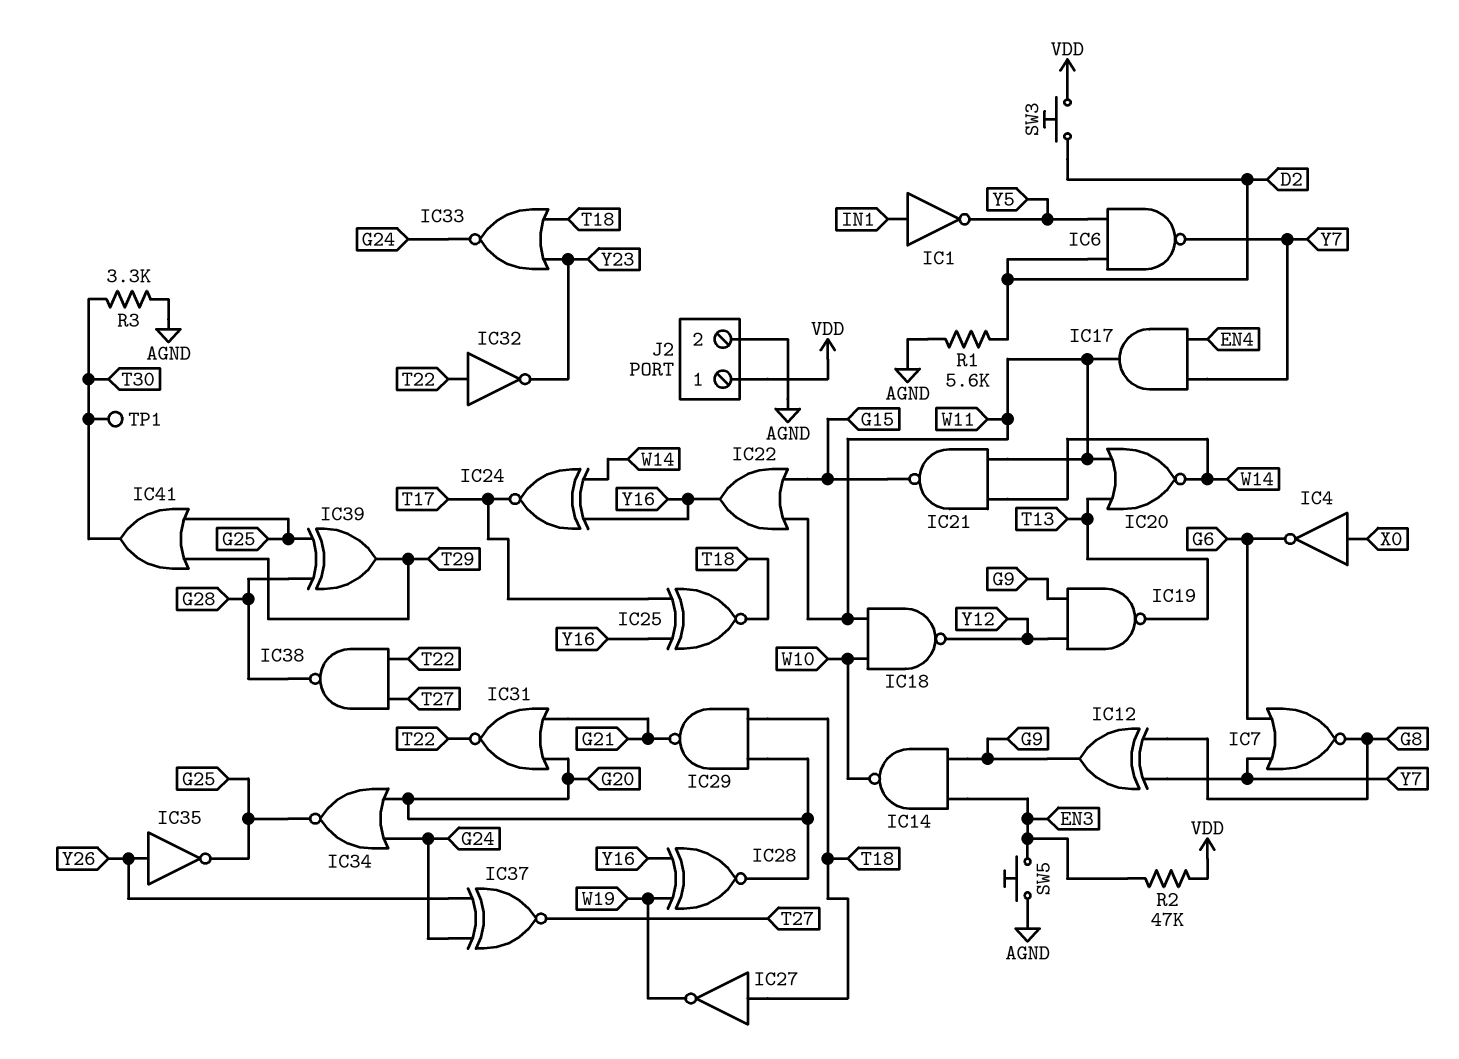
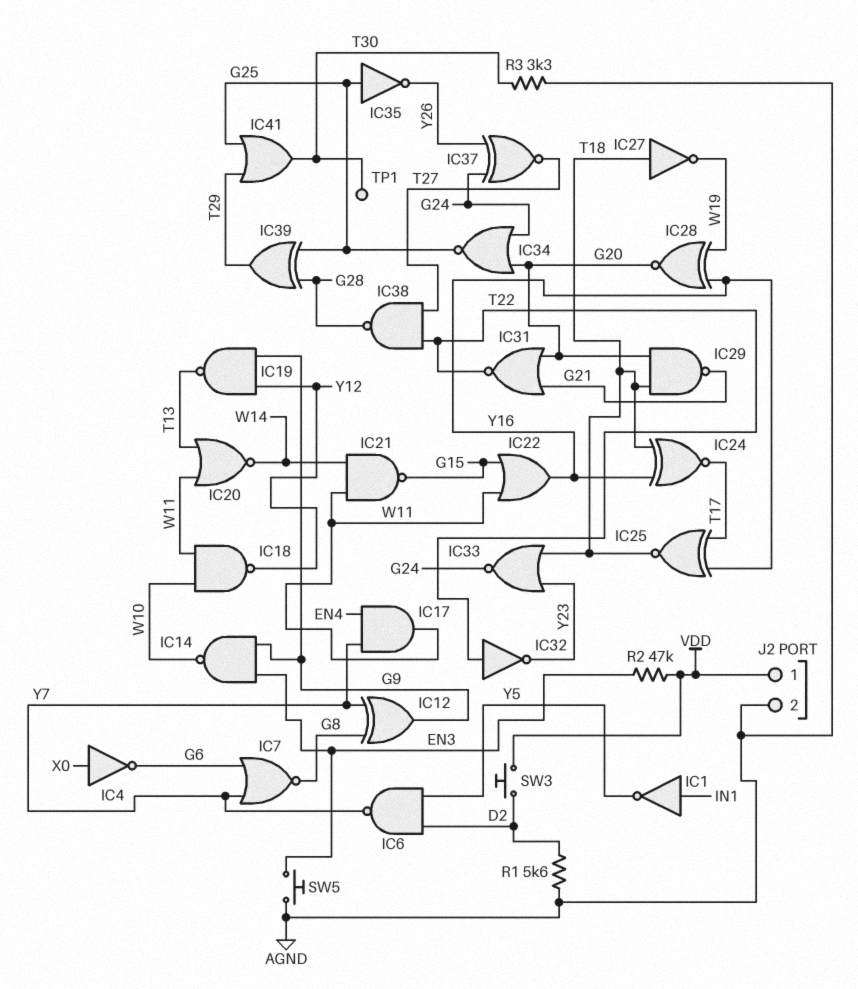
IC24: XNOR (in W14, in Y16, out T17) -> XNOR (in T18, in Y16, out T17)
IC35: NOT (in Y26, out G25) -> NOT (in G25, out Y26)

